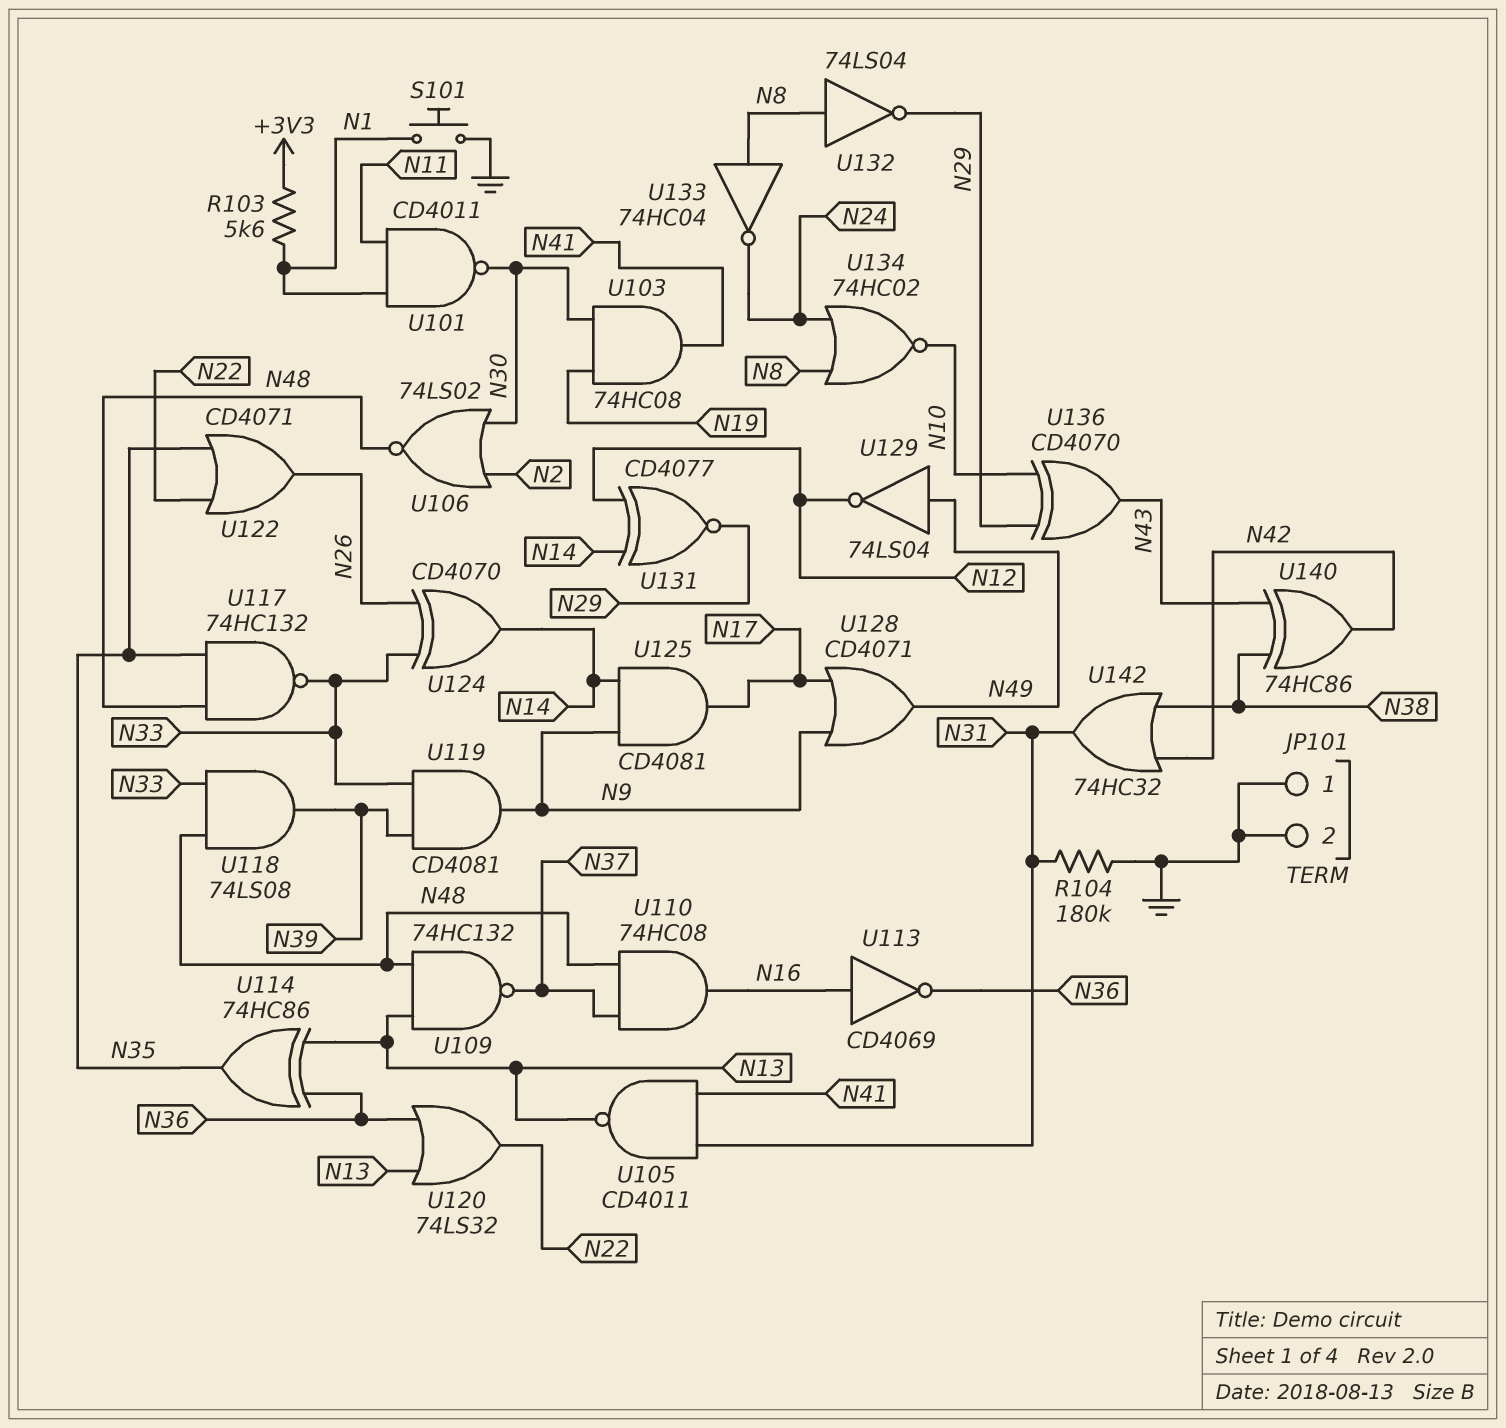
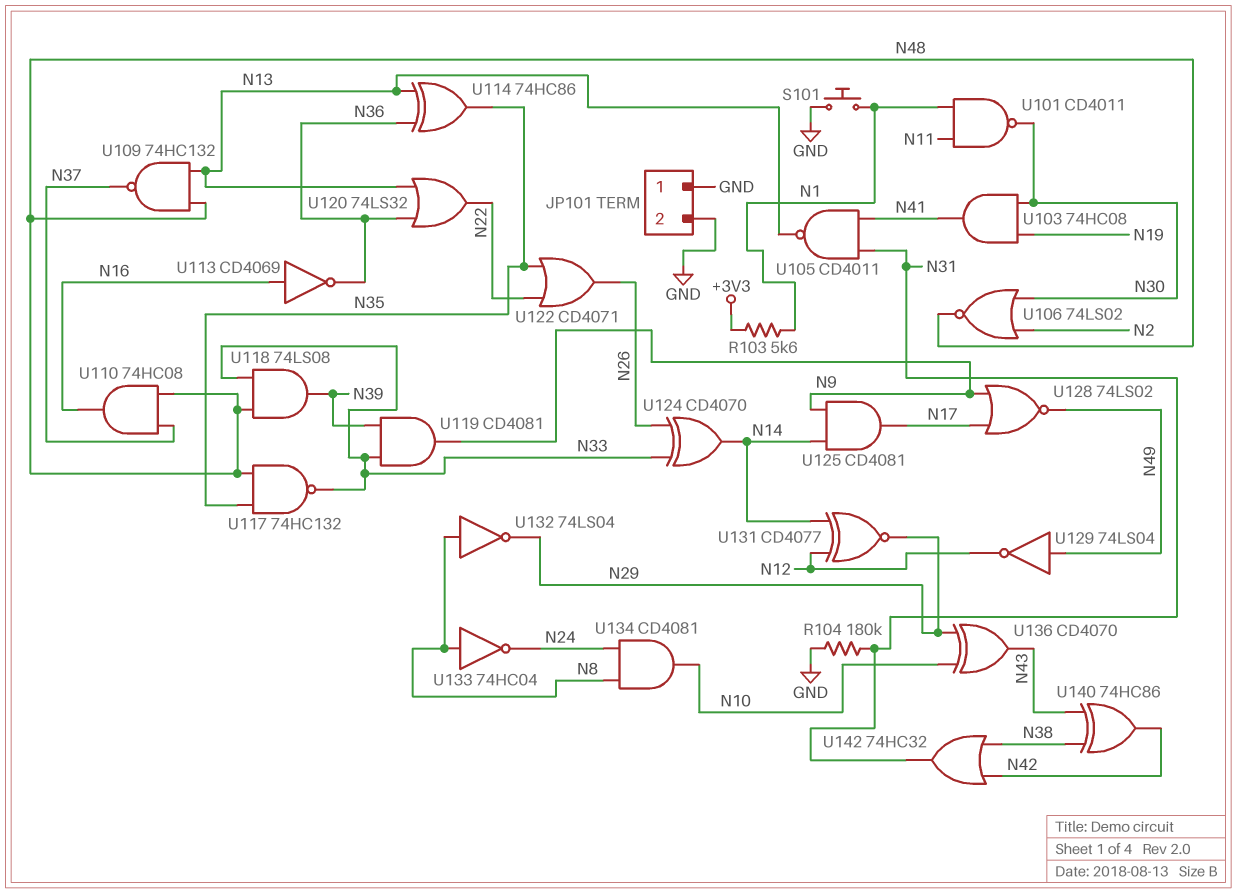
U128: OR CD4071 (in N9, in N17, out N49) -> NOR 74LS02 (in N9, in N17, out N49)
U134: NOR 74HC02 (in N8, in N24, out N10) -> AND CD4081 (in N8, in N24, out N10)

